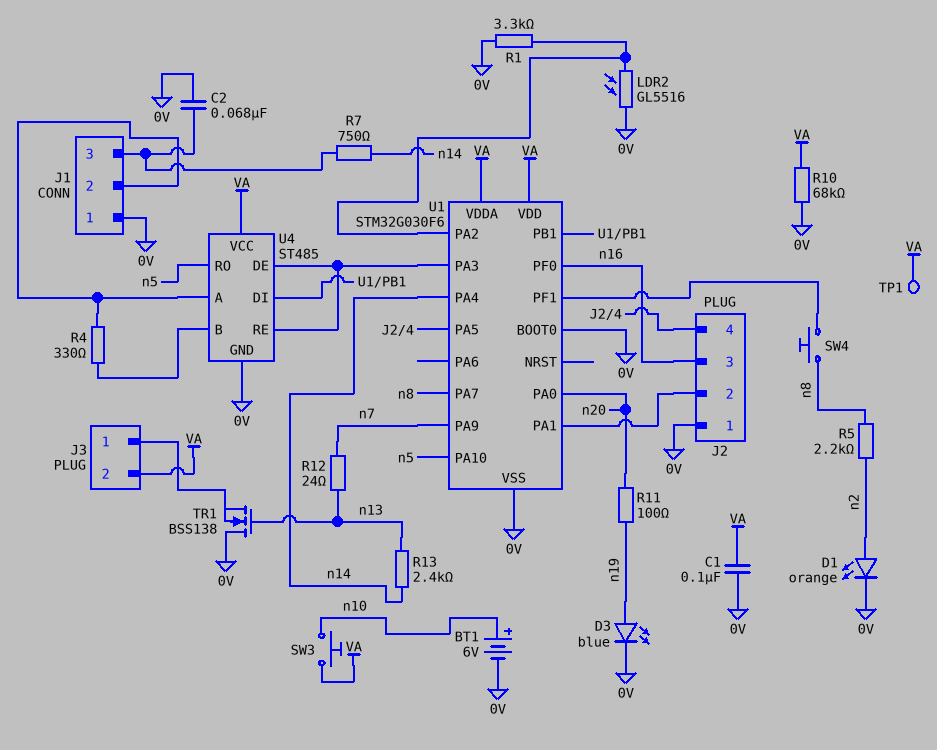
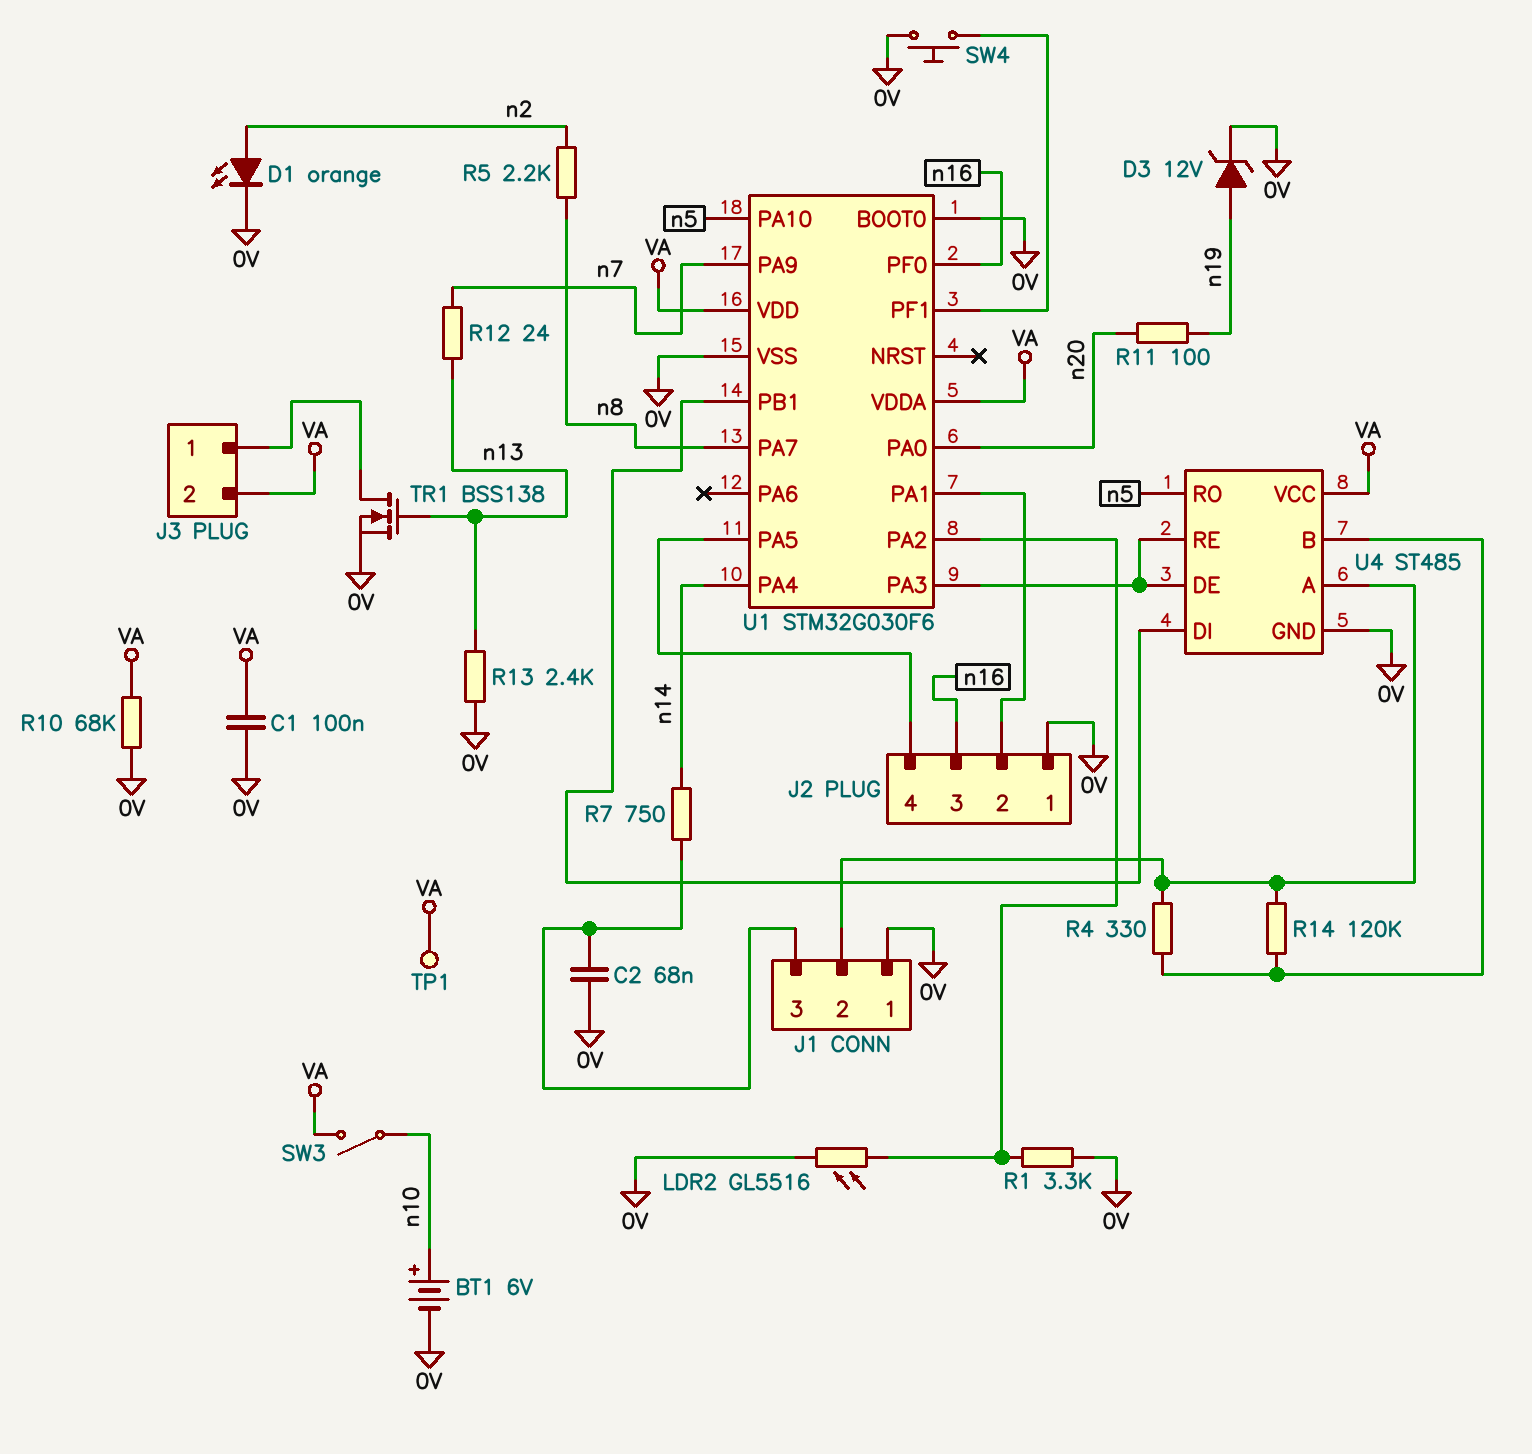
D3: LED blue (A n19, K 0V) -> zener 12V (A n19, K 0V)
R13: 2.4k (n13, n14) -> 2.4k (0V, n13)
R14: none -> 120k (J1/2, U4/B)
SW3: button (VA, n10) -> switch (VA, n10)
SW4: button (U1/PF1, n8) -> button (0V, U1/PF1)
TR1: NMOS BSS138 (G n13, D 0V, S J3/1) -> NMOS BSS138 (G n13, D J3/1, S 0V)

